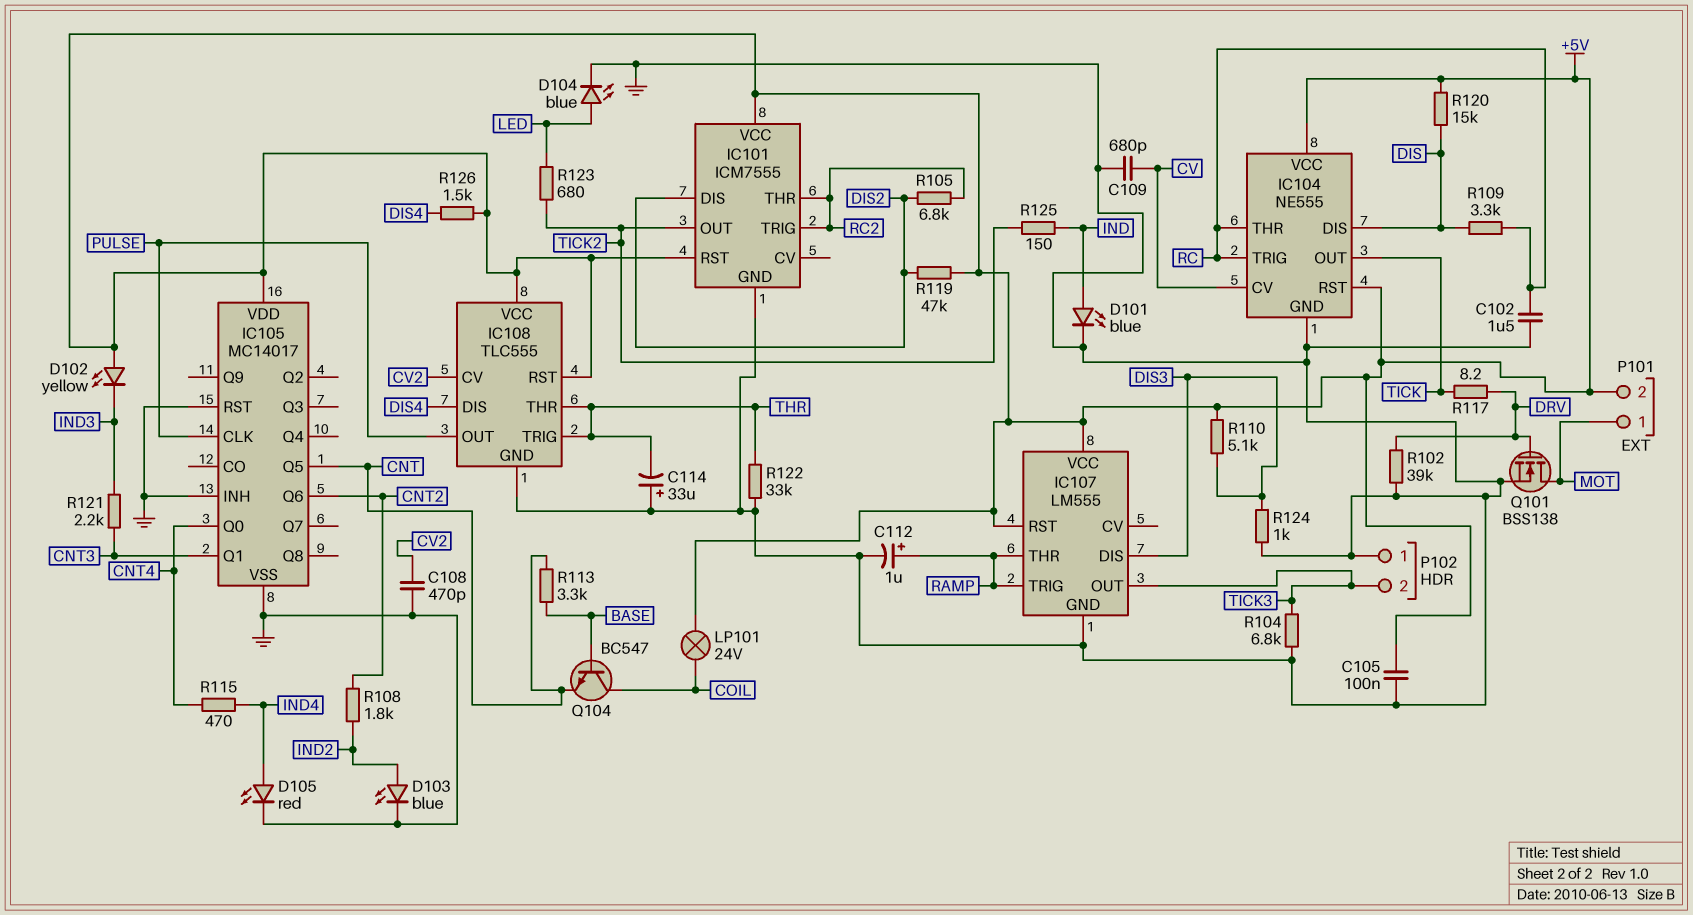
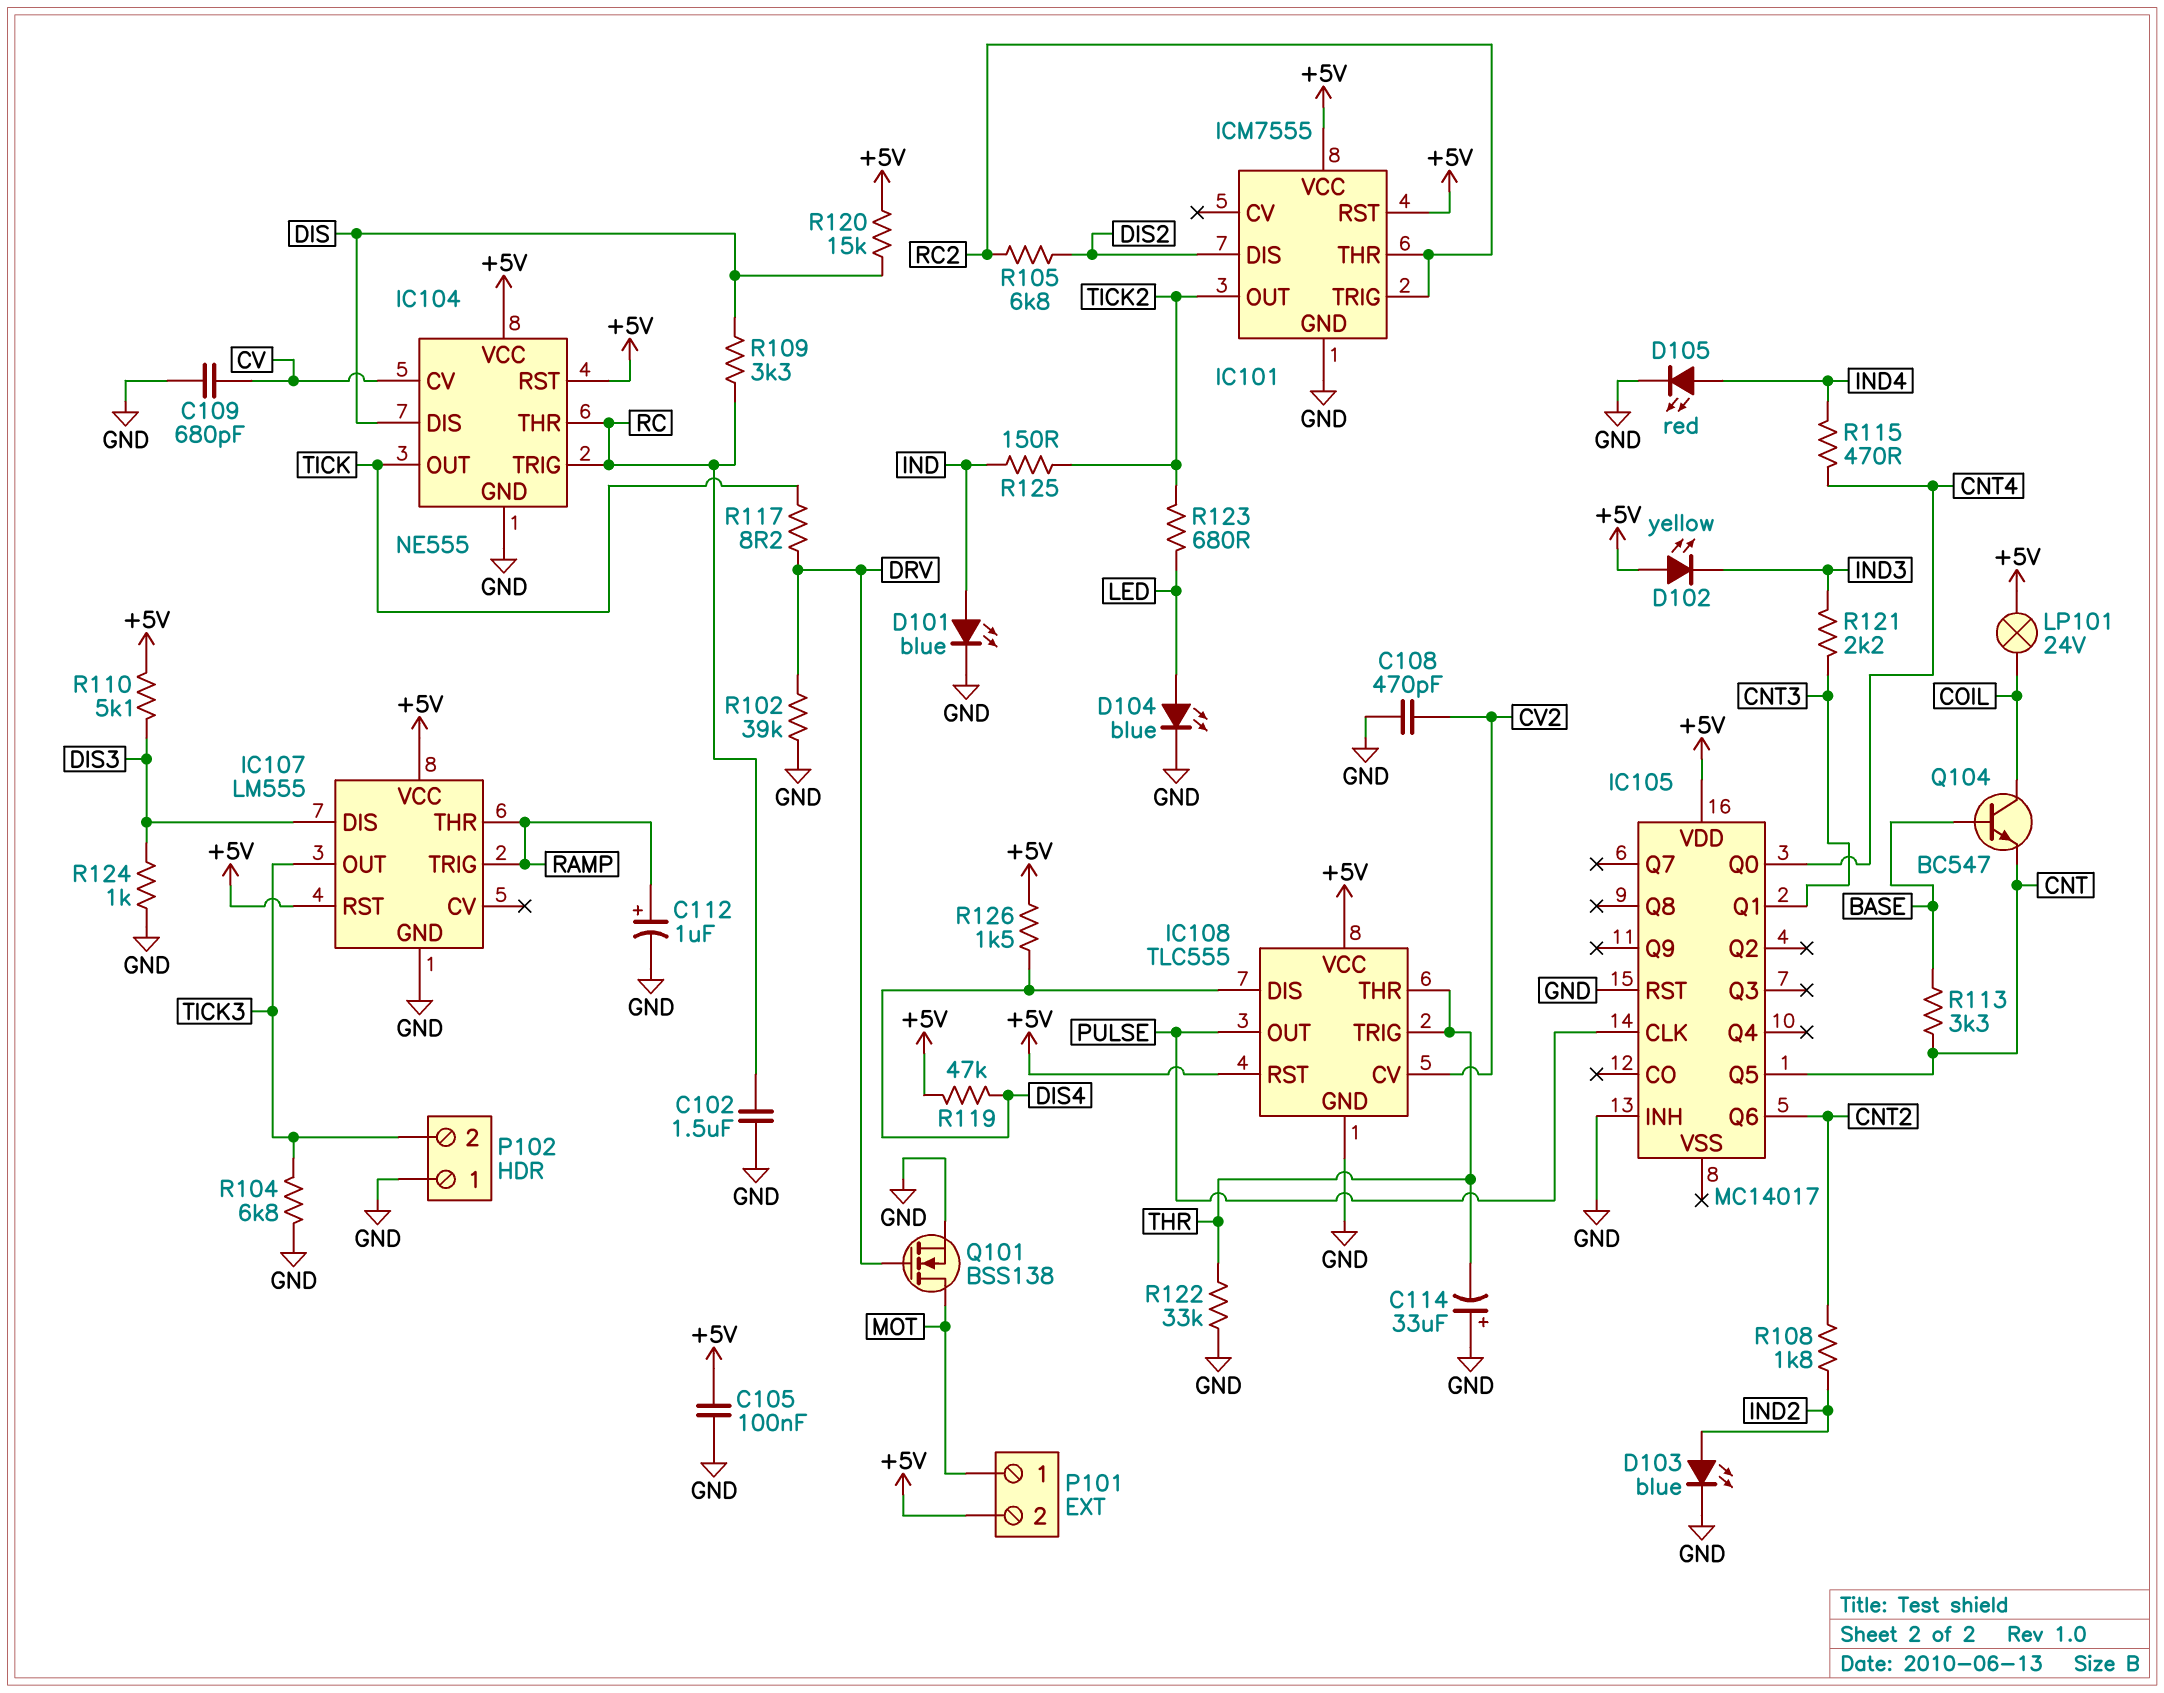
IC105 pin VSS: GND -> none
R119: 47k (+5V, DIS2) -> 47k (+5V, DIS4)

